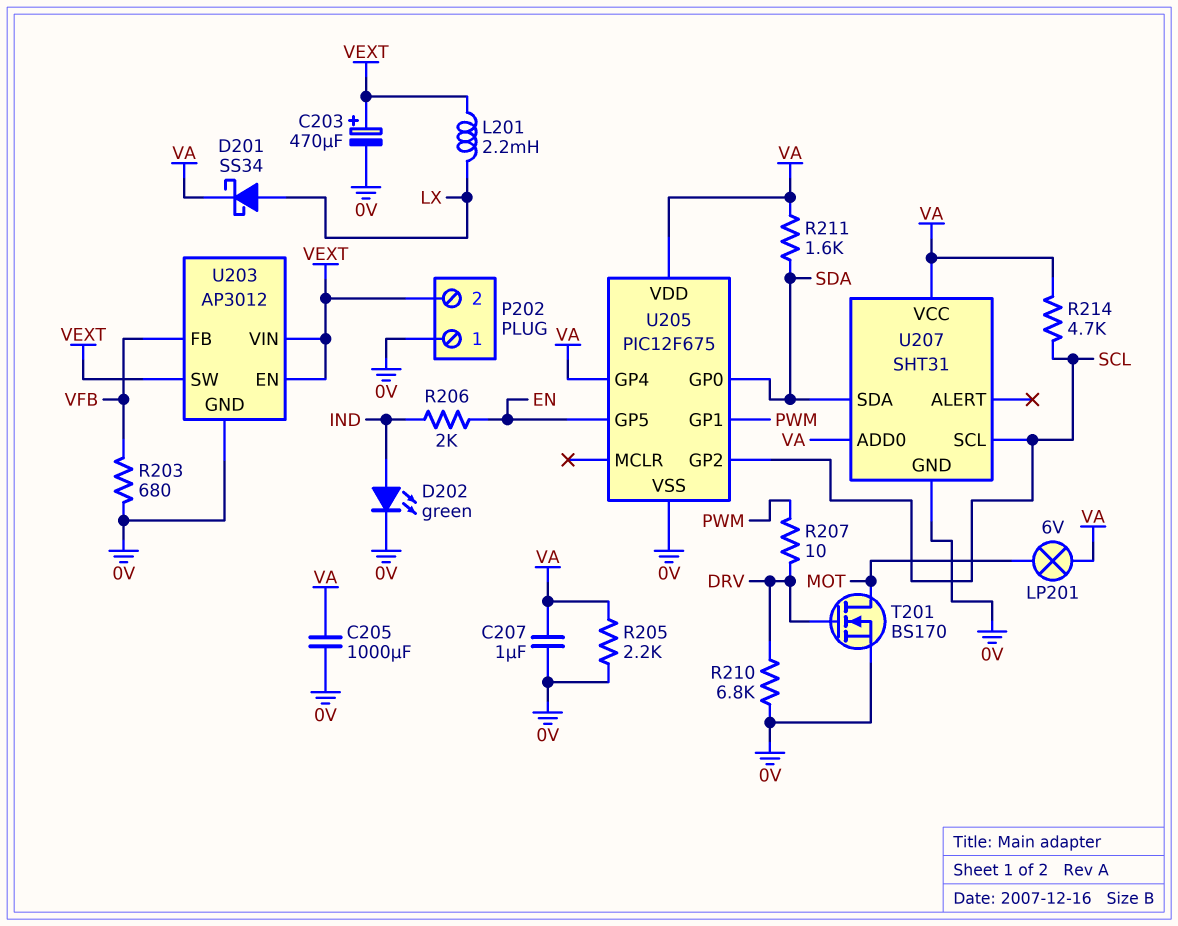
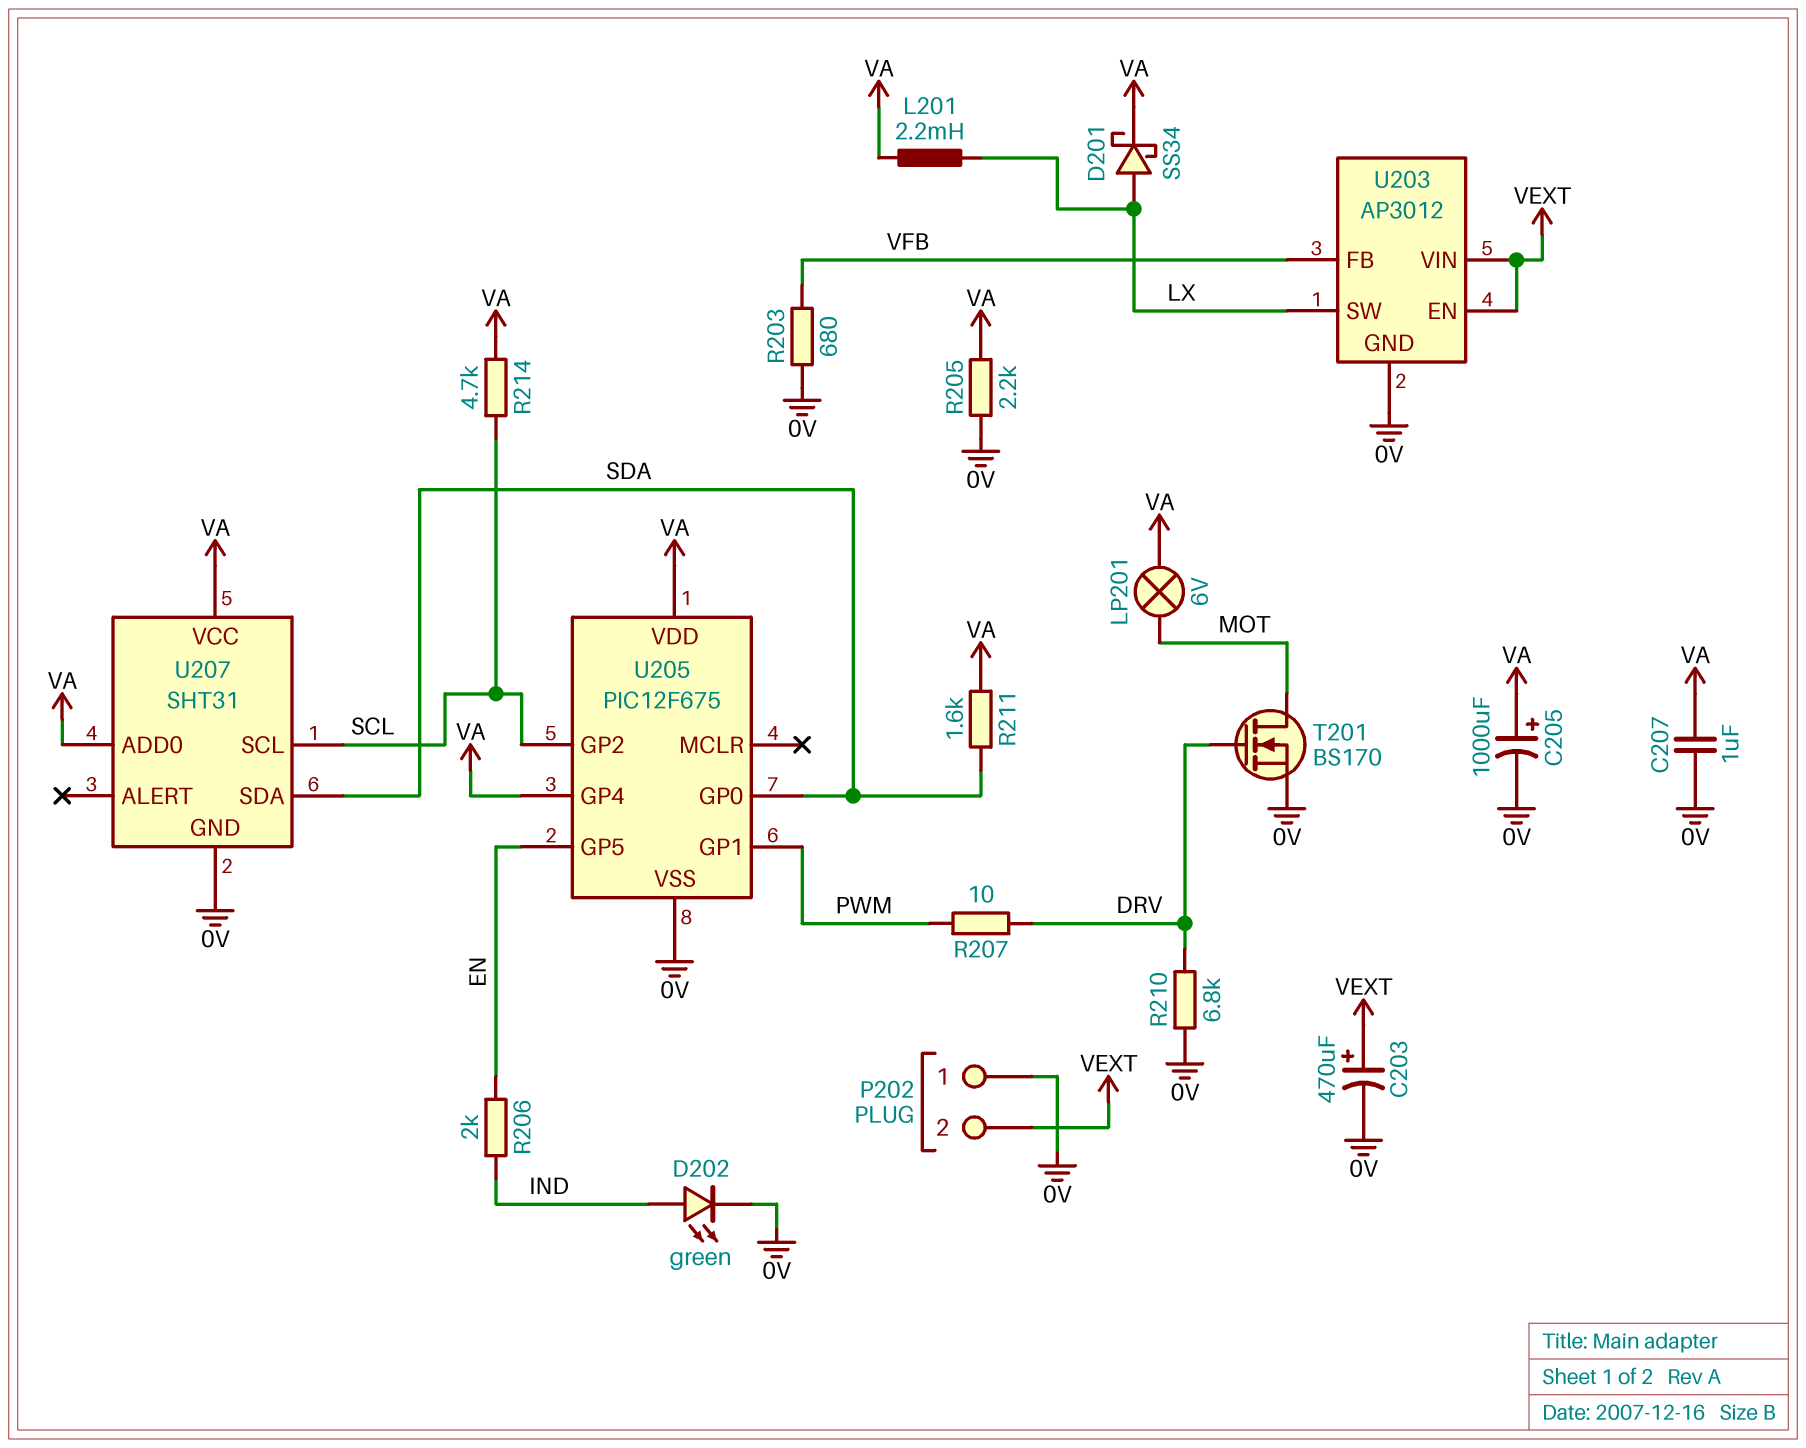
C205: 1000uF (0V, VA) -> 1000uF (plus VA, minus 0V)
L201: 2.2mH (LX, VEXT) -> 2.2mH (LX, VA)
U203 pin SW: VEXT -> LX

